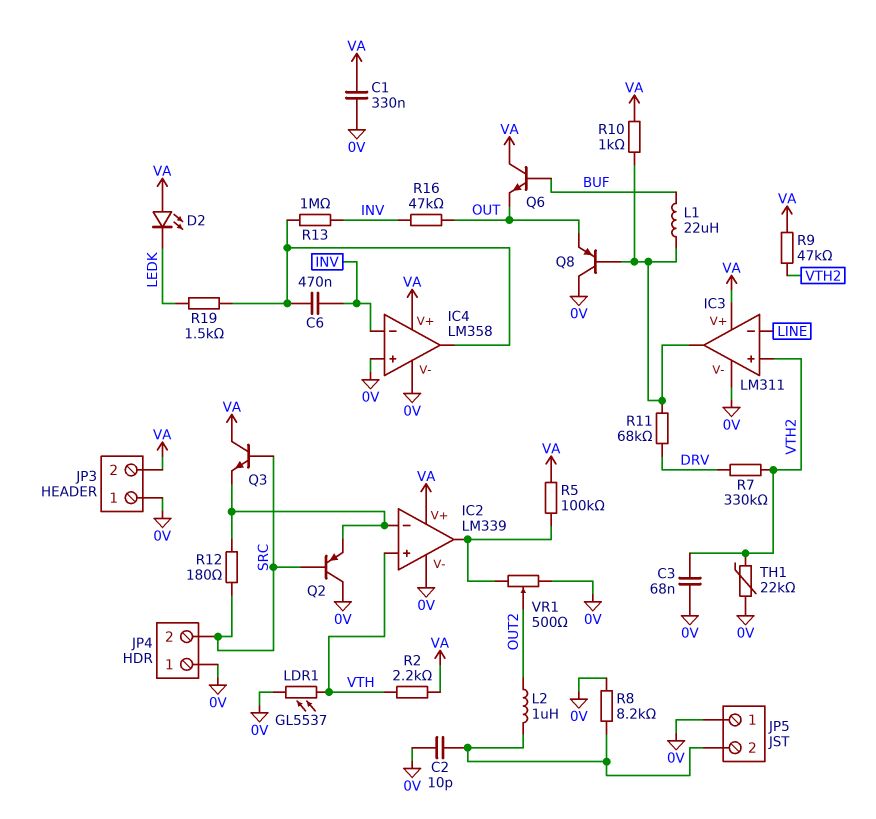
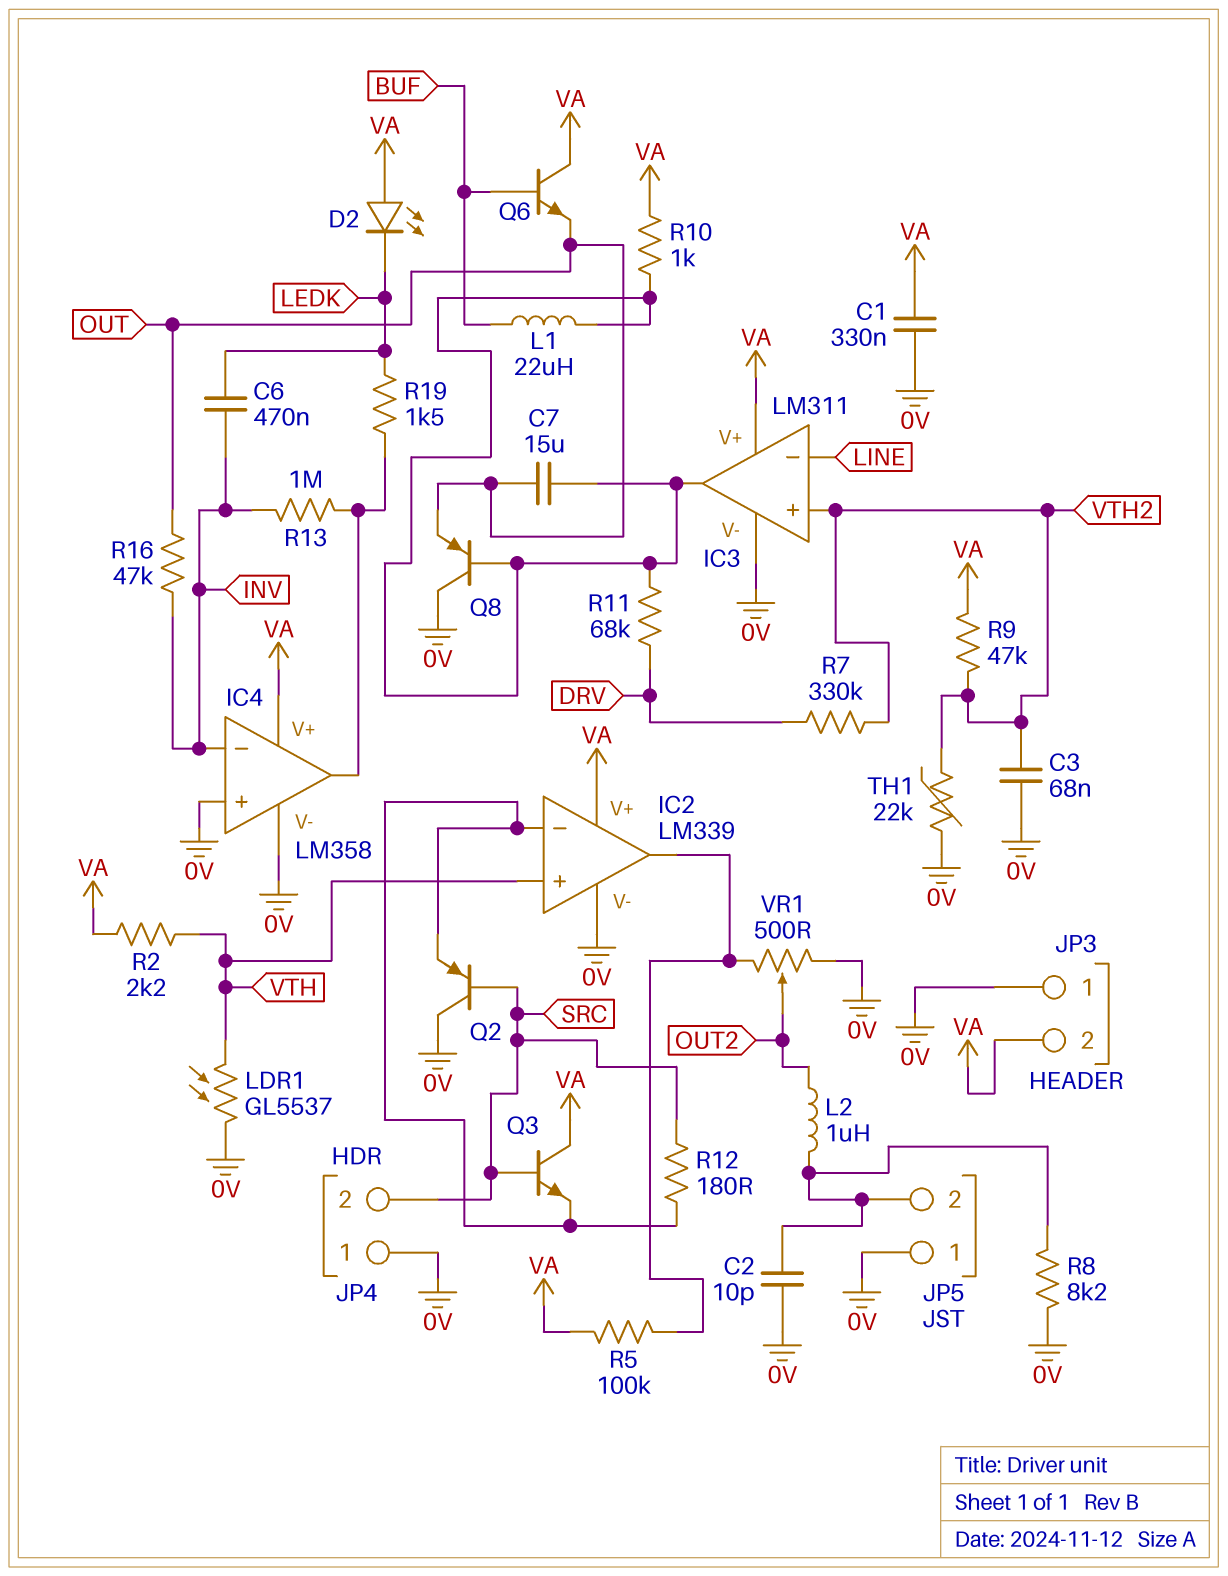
C6: 470nF (IC4/out, INV) -> 470nF (INV, LEDK)
C7: none -> 15uF (IC3/out, OUT)

